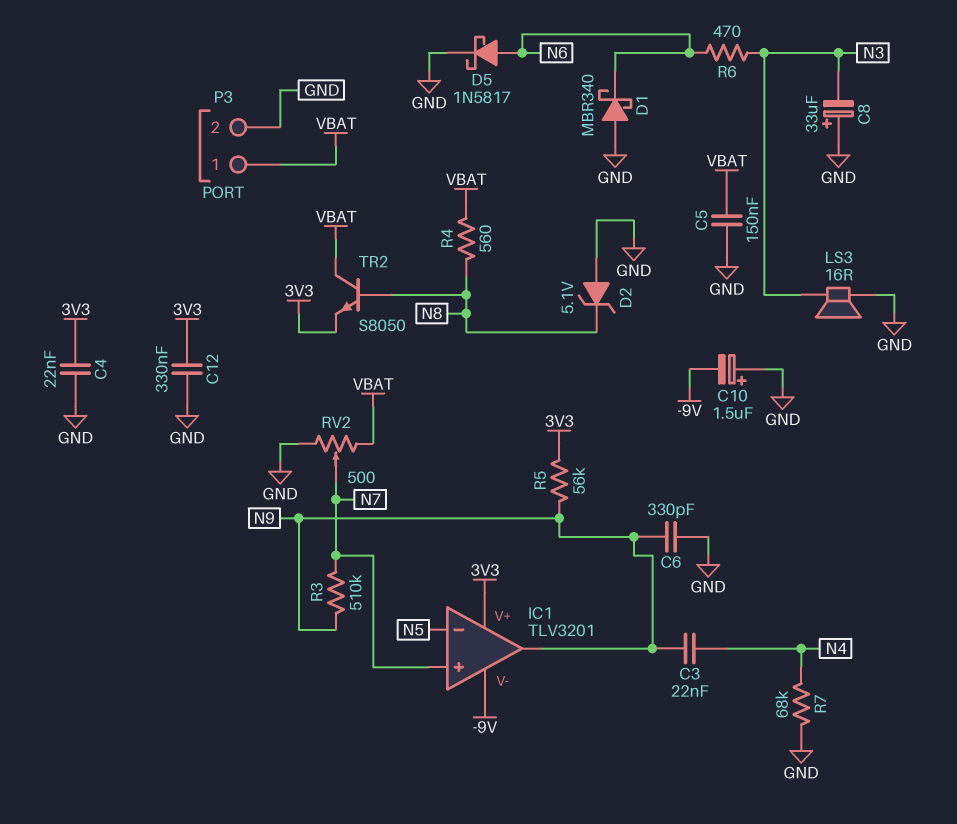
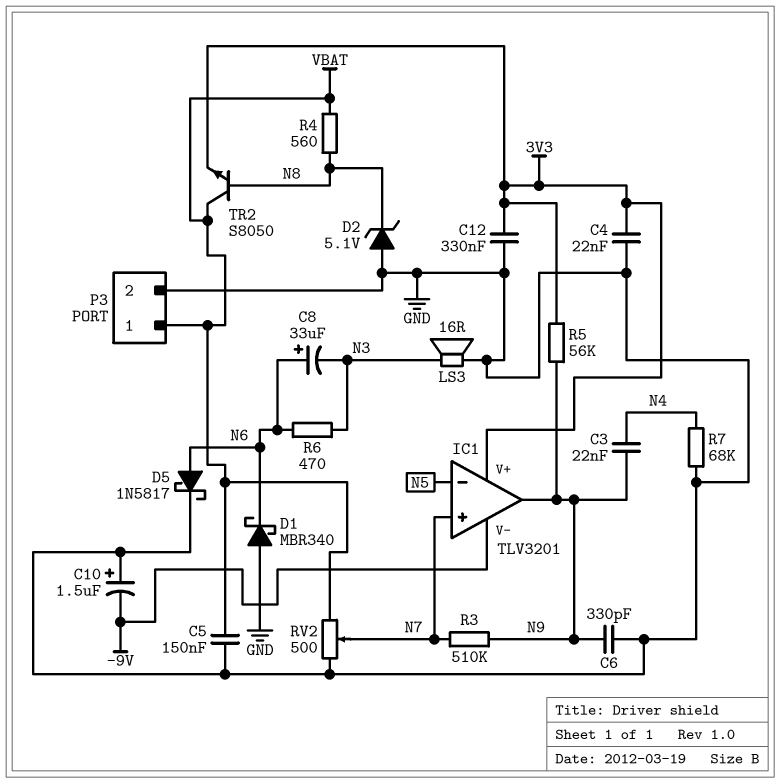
C8: 33uF (plus GND, minus N3) -> 33uF (plus N6, minus N3)

